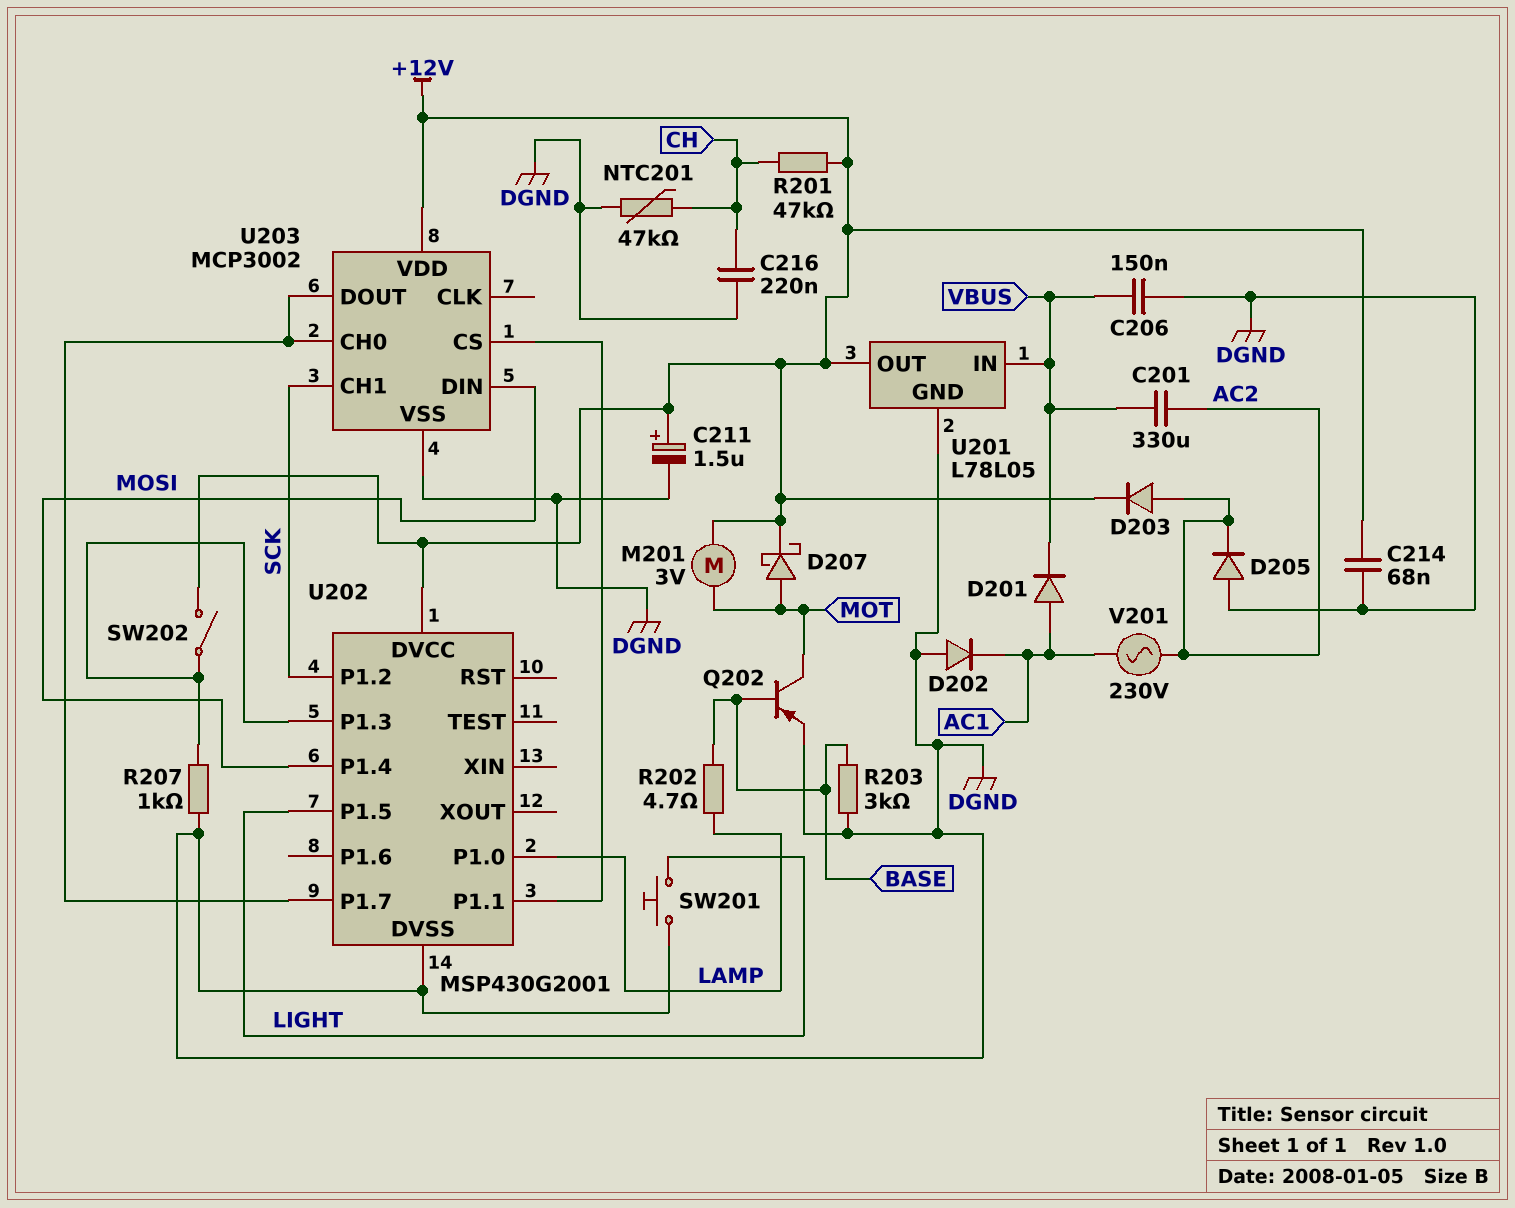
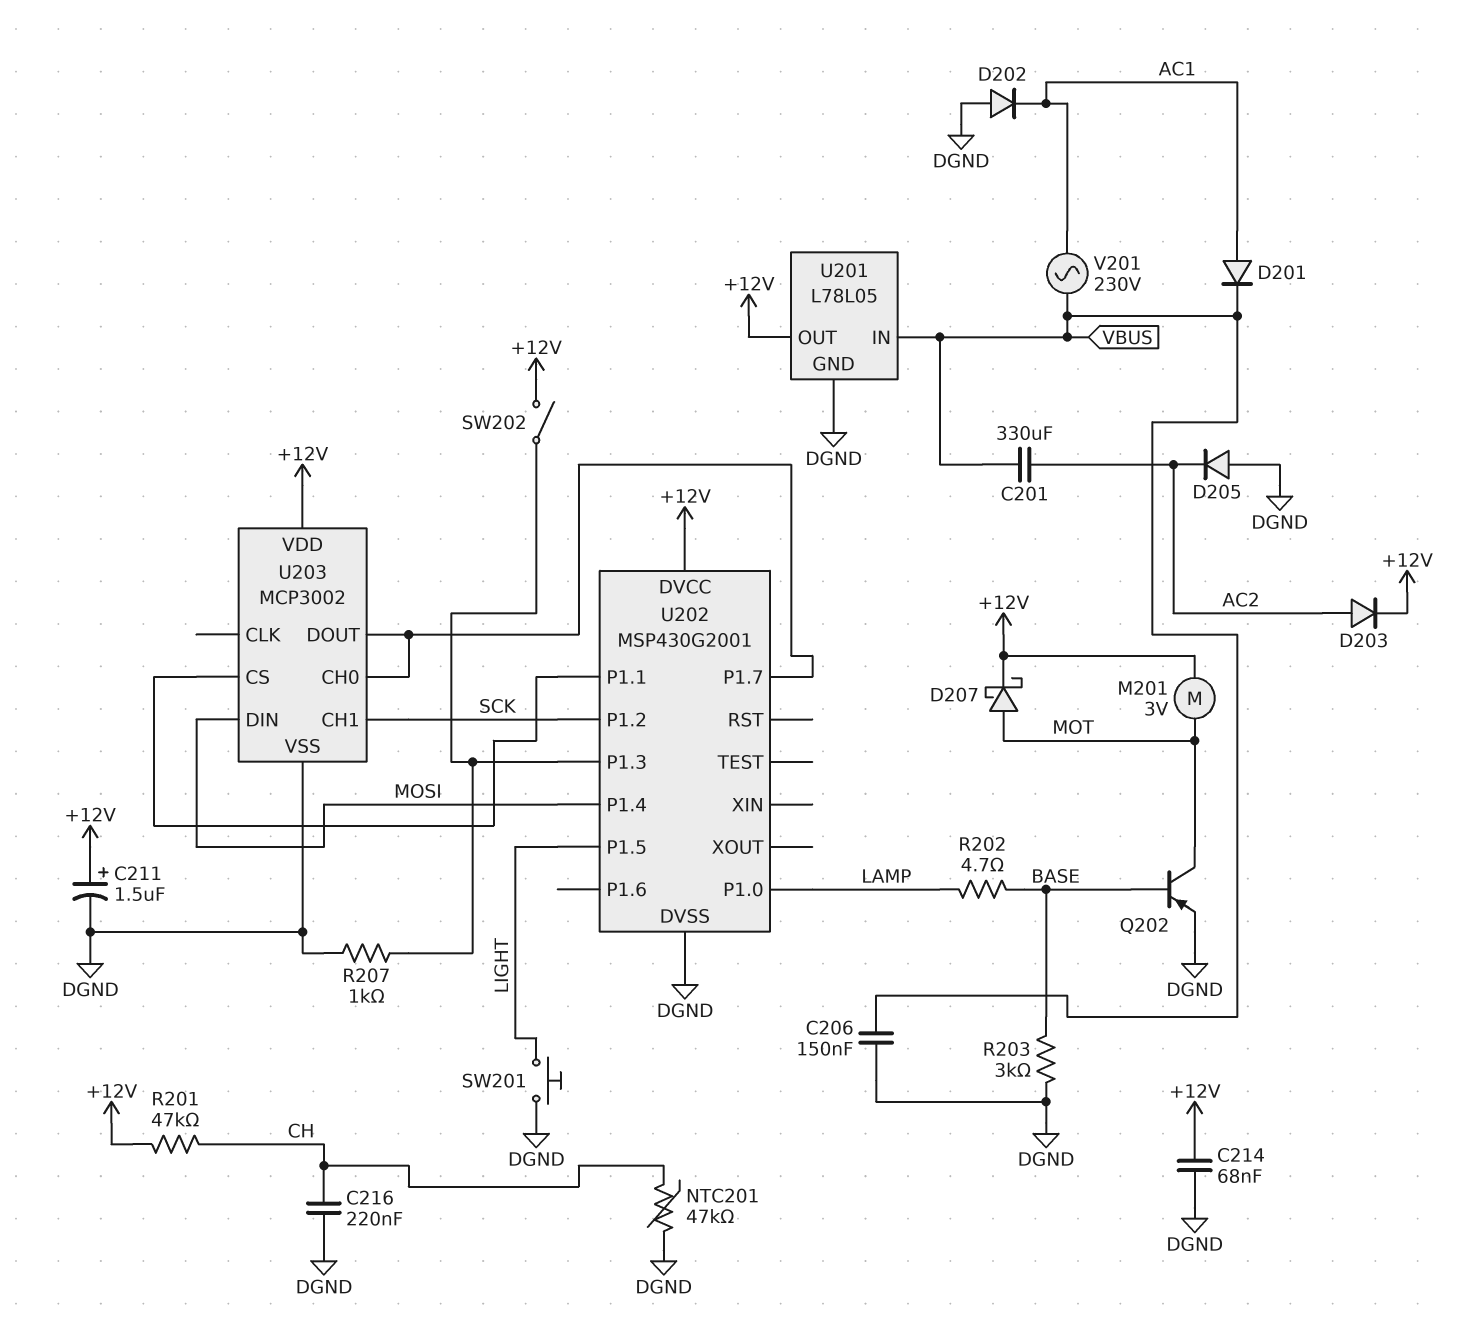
V201: AC 230V (AC1, AC2) -> AC 230V (AC1, VBUS)

